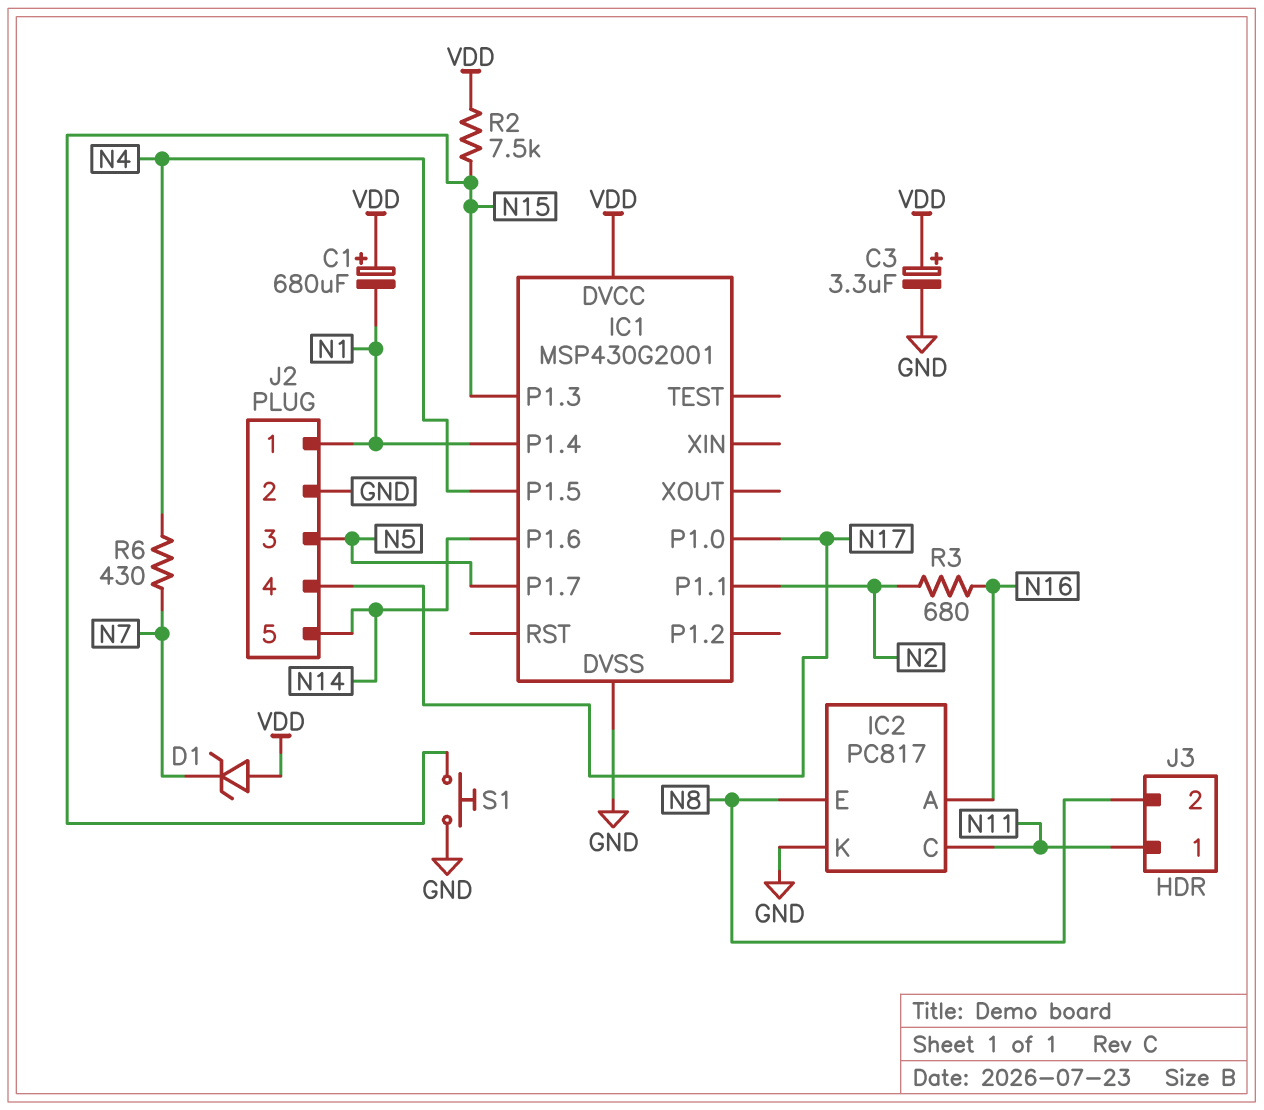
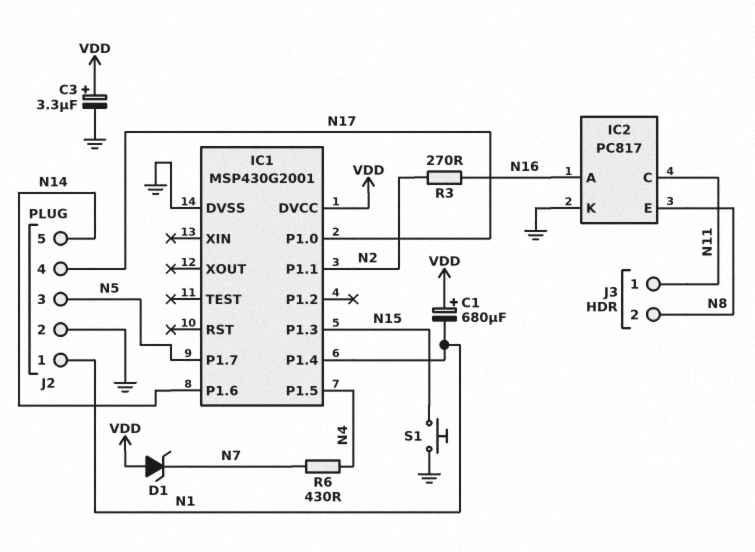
R2: 7.5k (N15, VDD) -> none
R3: 680 (N2, N16) -> 270 (N2, N16)

